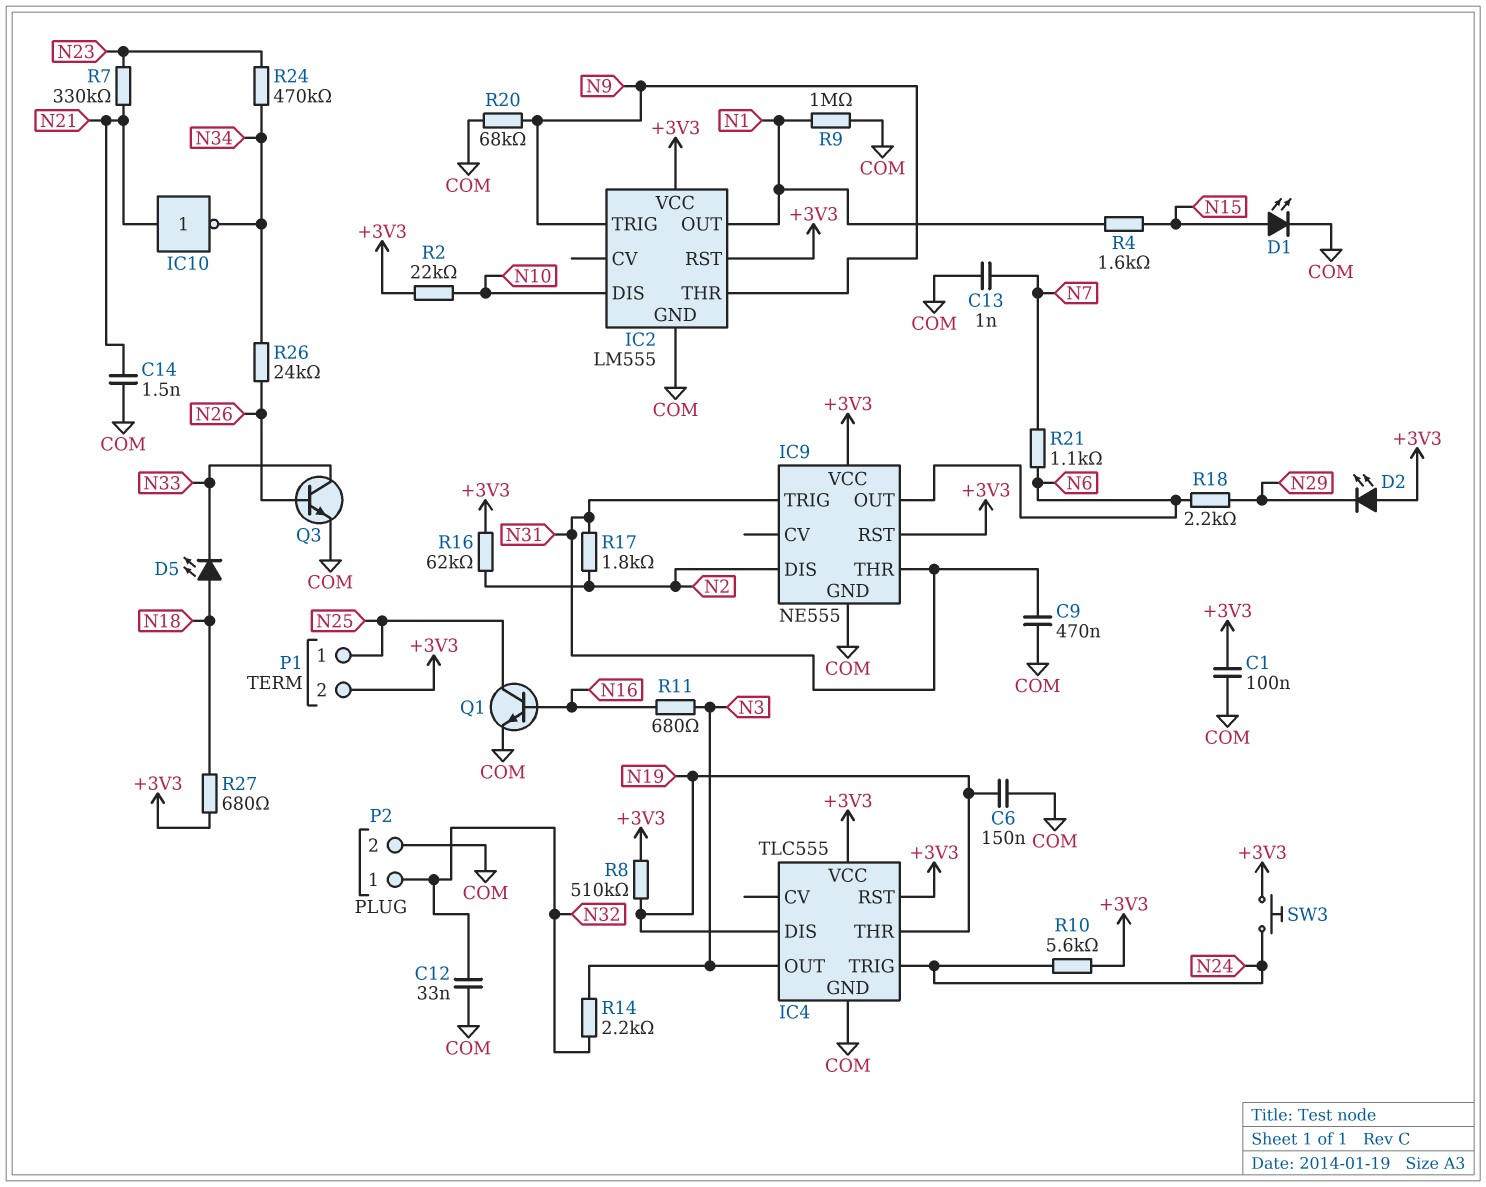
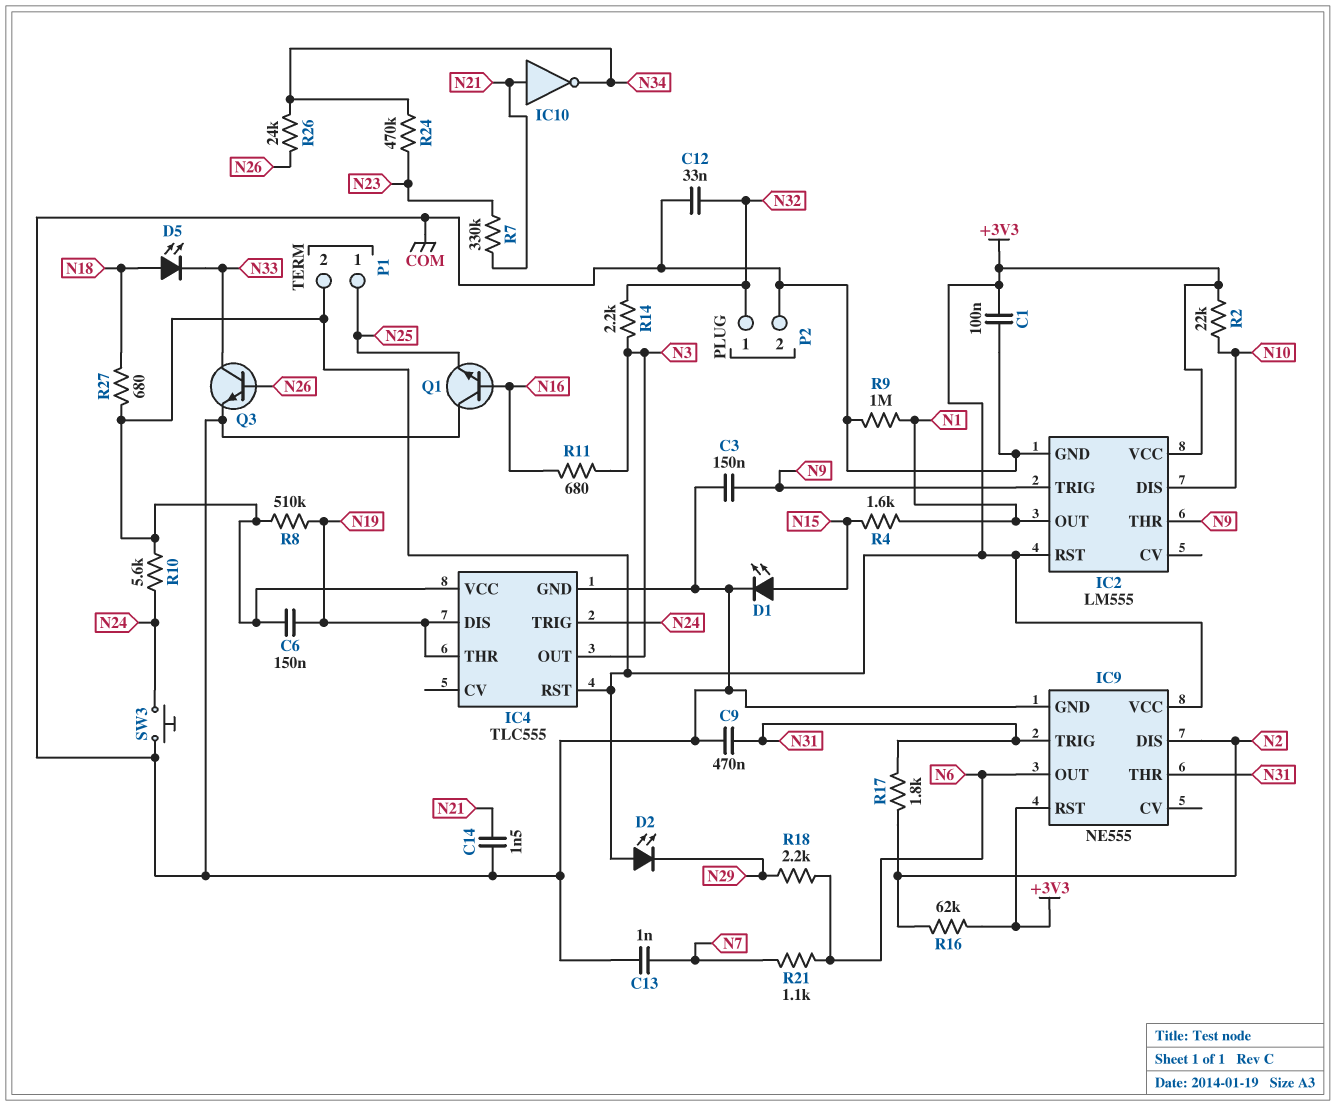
C3: none -> 150nF (COM, N9)
C6: 150nF (COM, N19) -> 150nF (+3V3, N19)
Q1: NPN (B N16, C N25, E COM) -> NPN (B N16, C COM, E N25)
R20: 68k (COM, N9) -> none
SW3: button (+3V3, N24) -> button (COM, N24)

